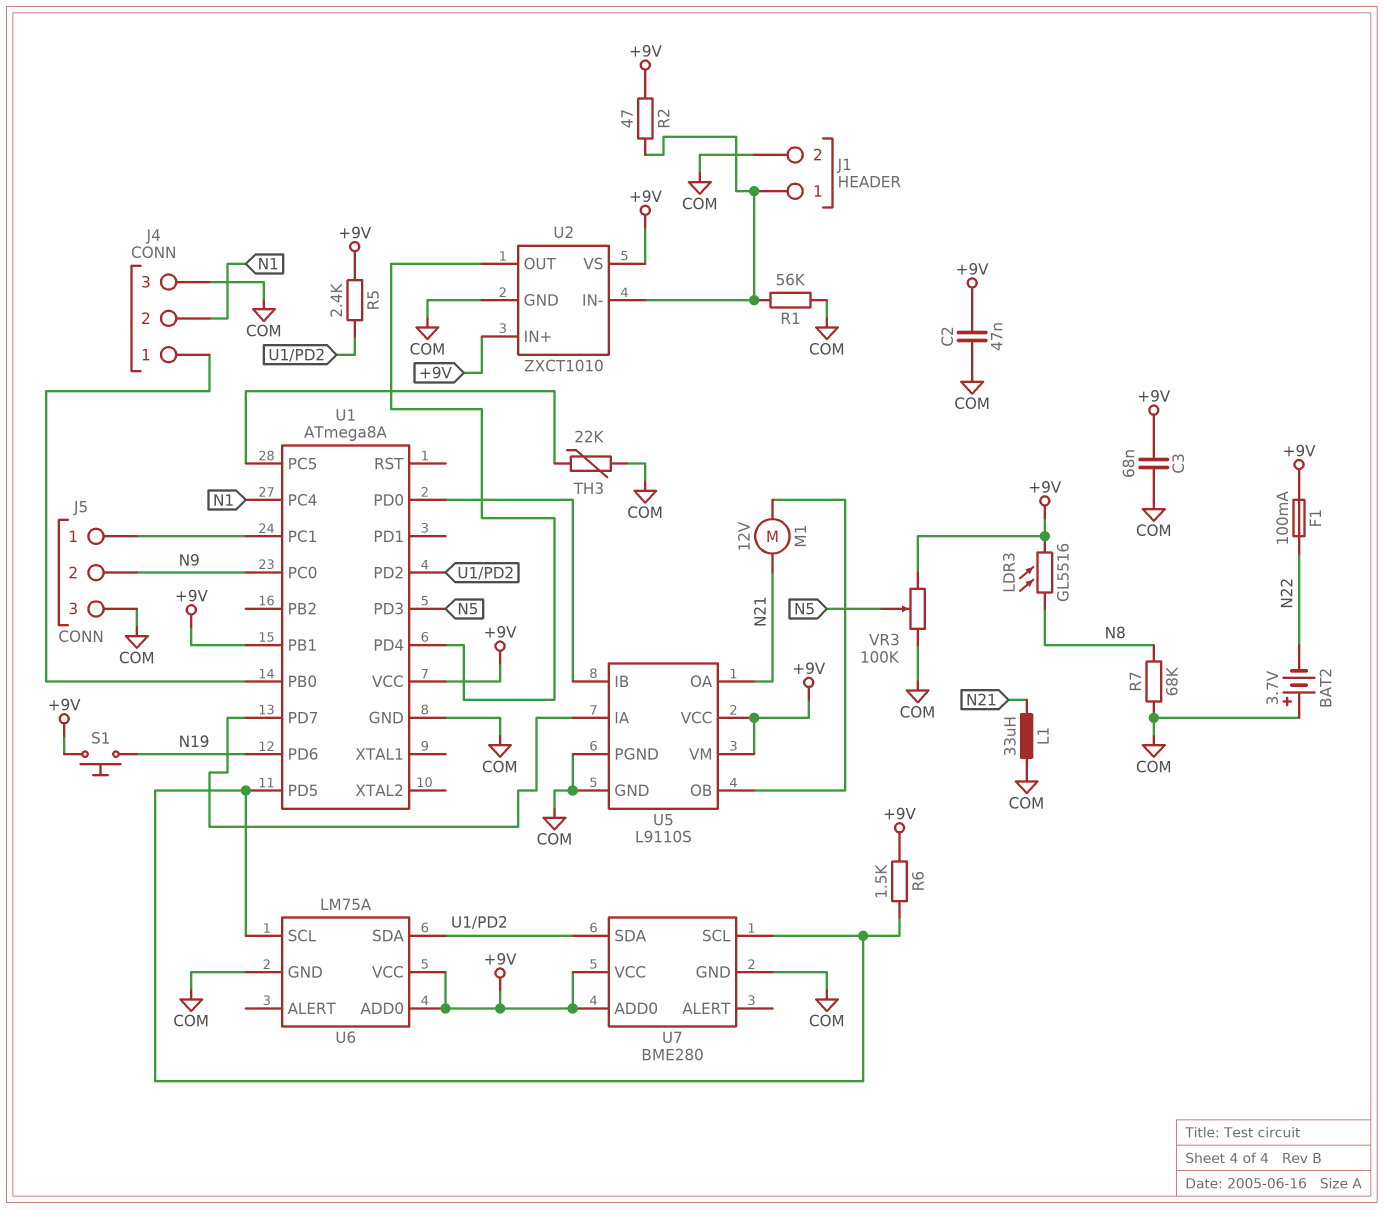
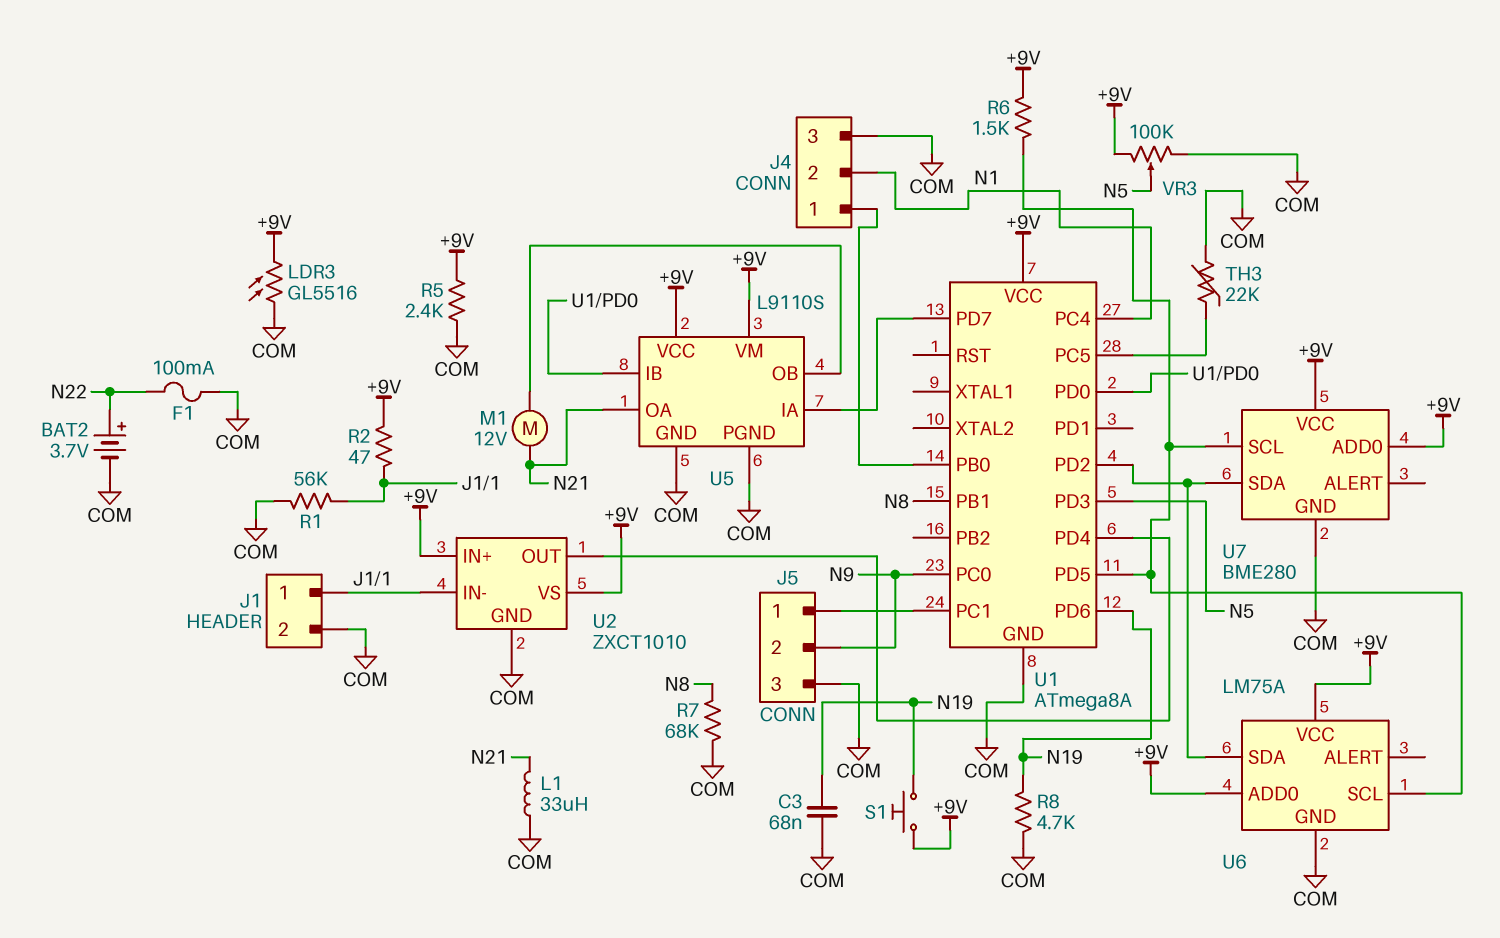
BAT2: 3.7V (plus COM, minus N22) -> 3.7V (plus N22, minus COM)
C2: 47nF (+9V, COM) -> none
C3: 68nF (+9V, COM) -> 68nF (COM, N19)
F1: 100mA (+9V, N22) -> 100mA (COM, N22)
LDR3: GL5516 (+9V, N8) -> GL5516 (+9V, COM)
R5: 2.4k (+9V, U1/PD2) -> 2.4k (+9V, COM)
R8: none -> 4.7k (COM, N19)
U1 pin PB1: +9V -> N8

